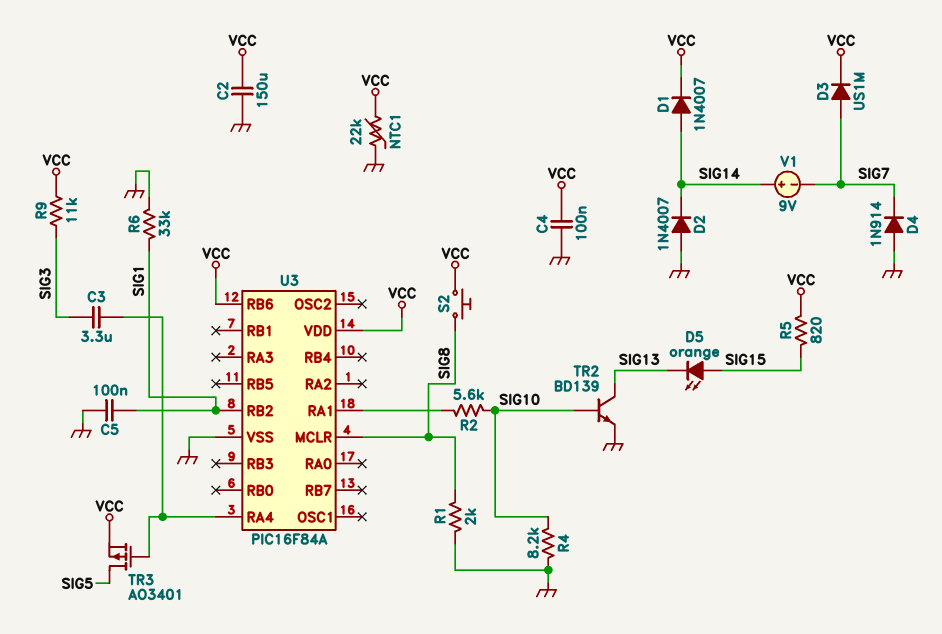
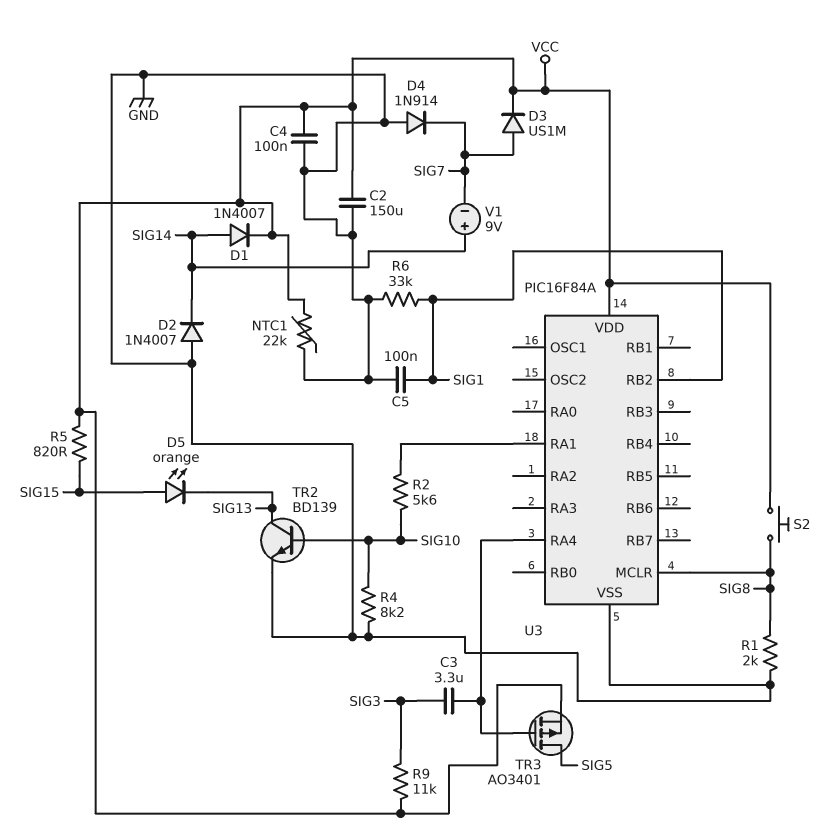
U3 pin RB6: VCC -> none

